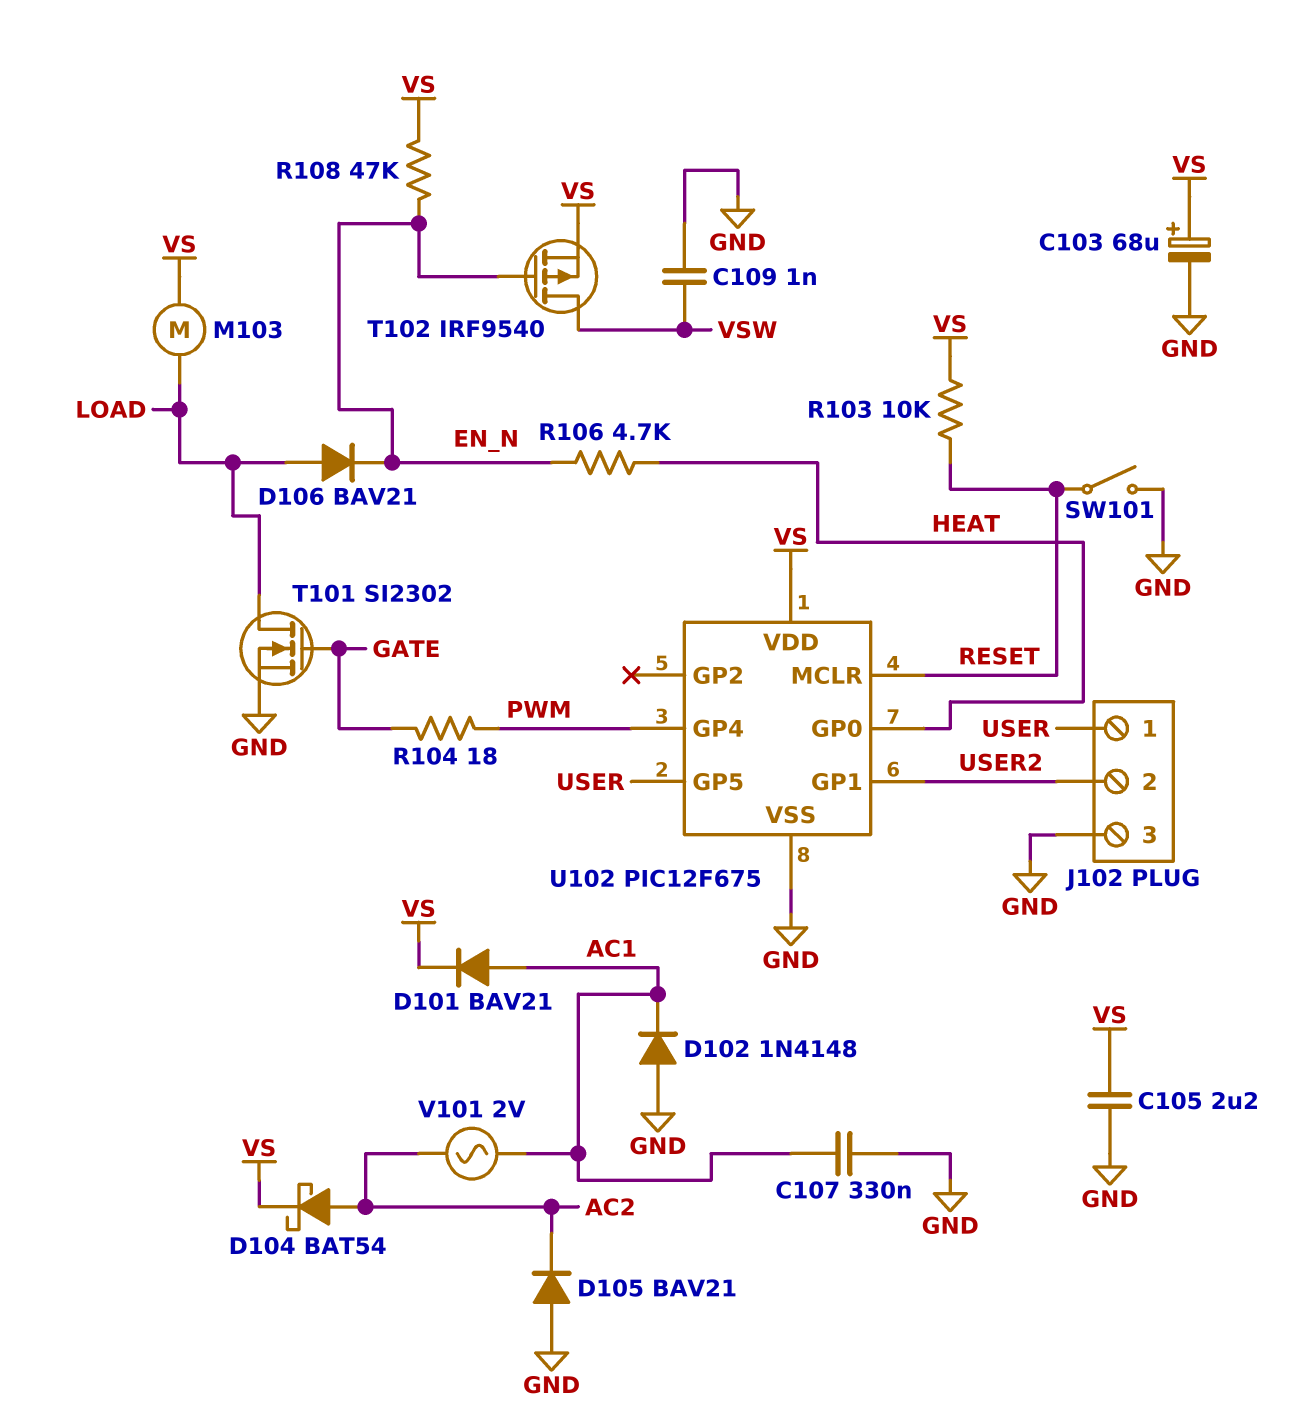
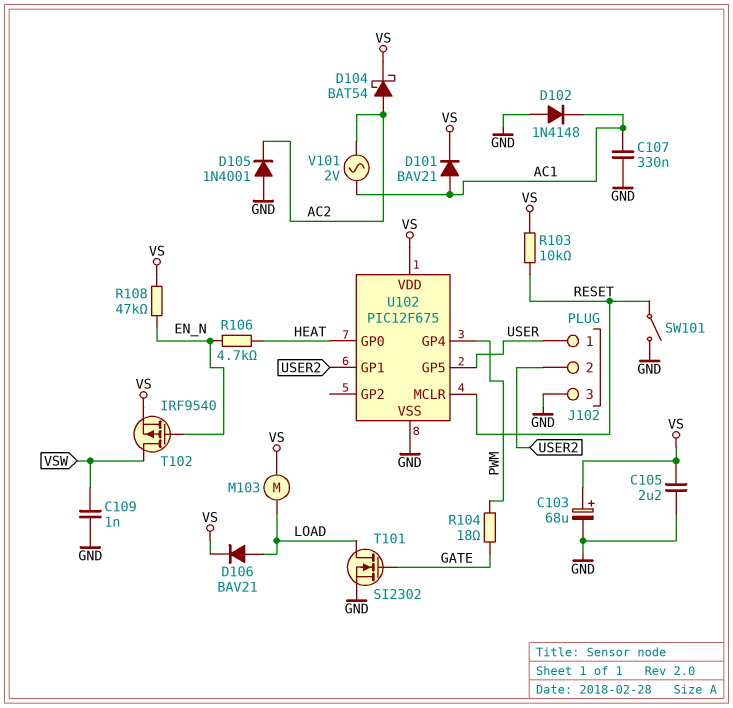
D105: diode BAV21 (A GND, K AC2) -> diode 1N4001 (A GND, K AC2)
D106: diode BAV21 (A LOAD, K EN_N) -> diode BAV21 (A LOAD, K VS)

